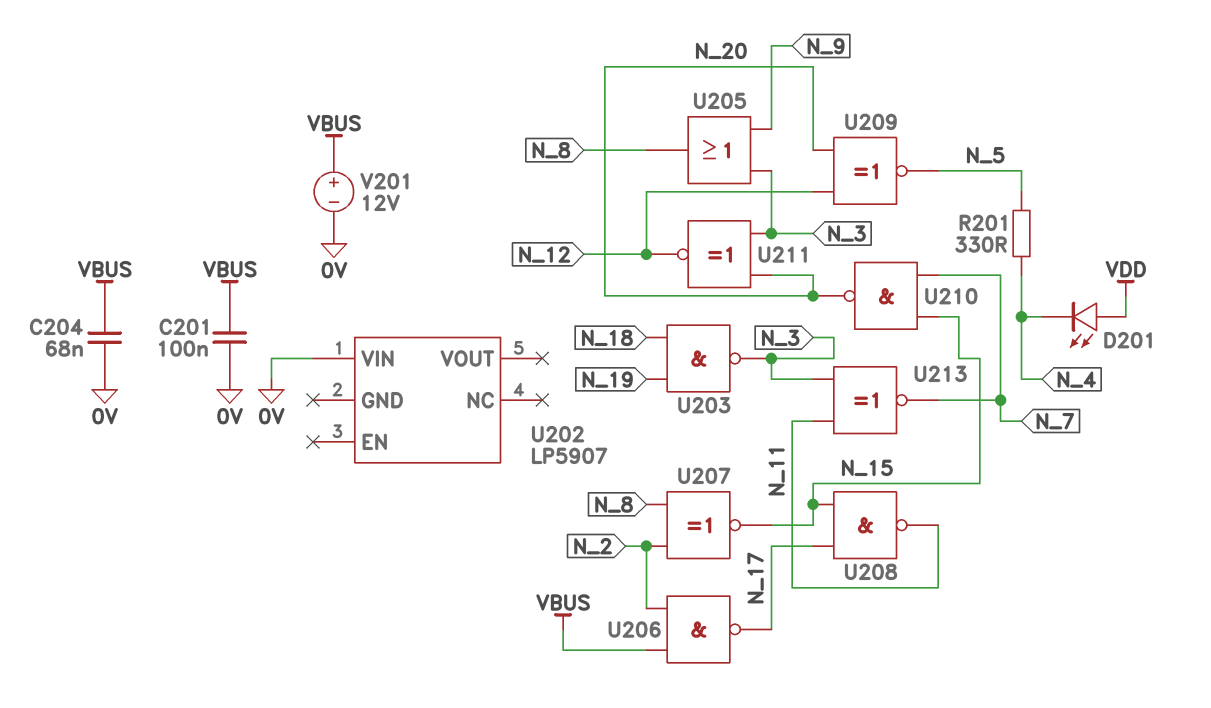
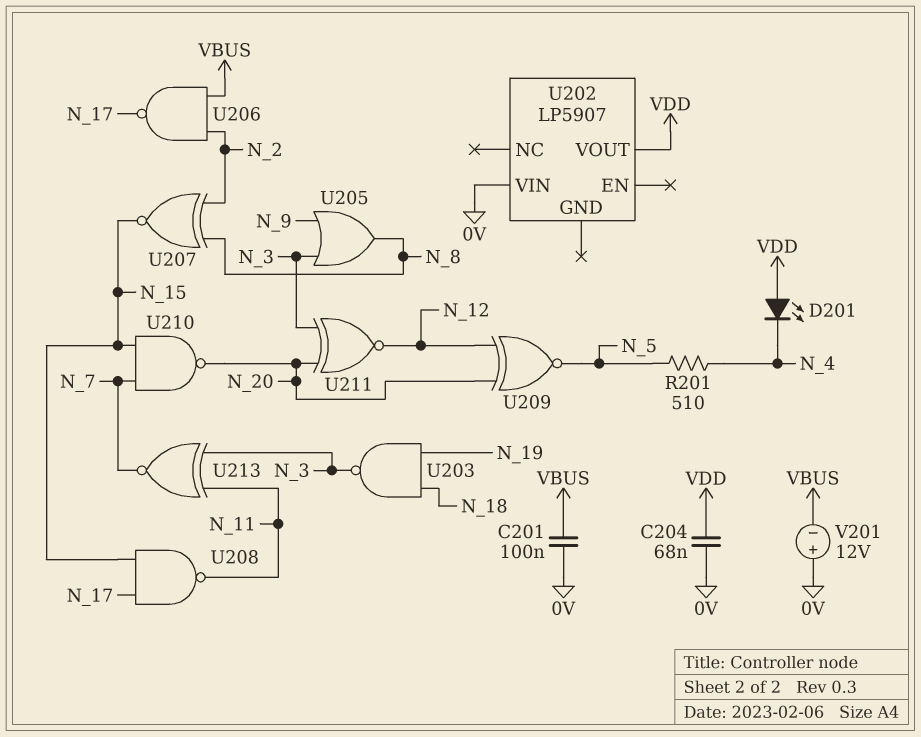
C204: 68nF (0V, VBUS) -> 68nF (0V, VDD)
R201: 330 (N_4, N_5) -> 510 (N_4, N_5)
U202 pin VOUT: none -> VDD
V201: 12V (plus VBUS, minus 0V) -> 12V (plus 0V, minus VBUS)

